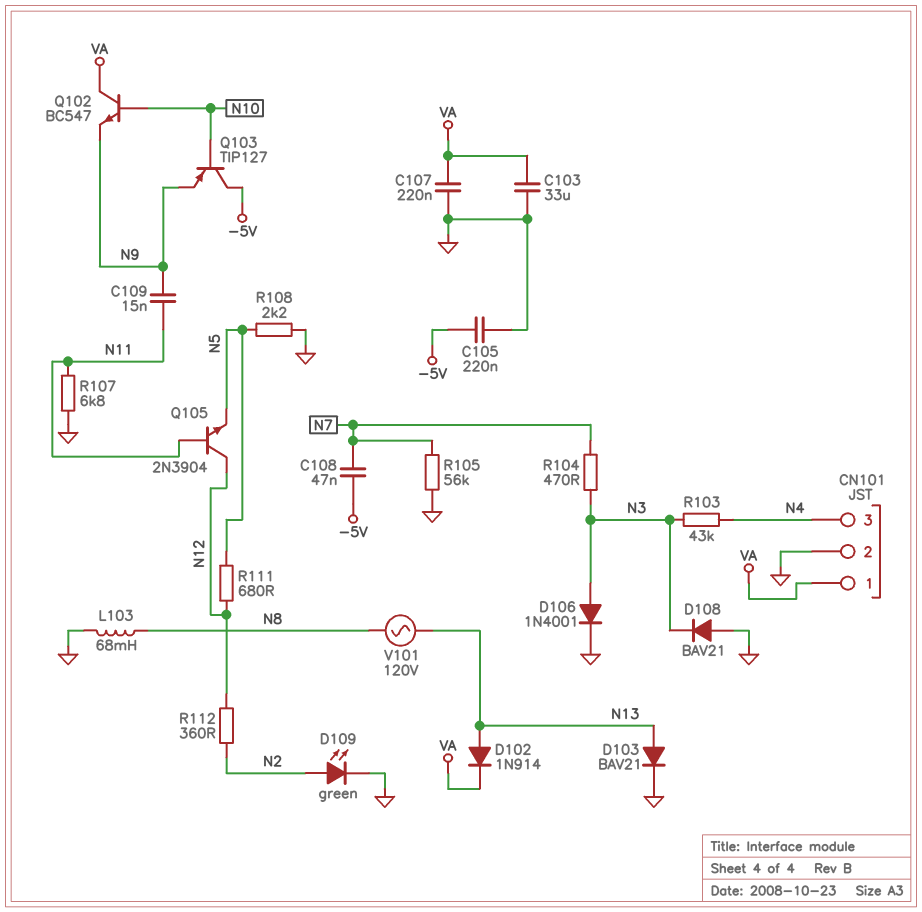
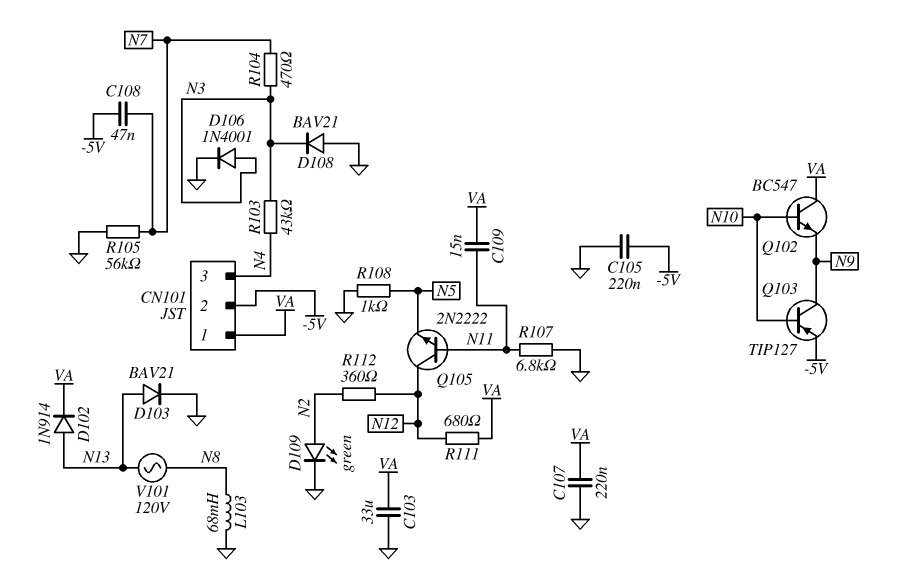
C109: 15nF (N9, N11) -> 15nF (N11, VA)
CN101 pin 2: GND -> -5V
Q103: PNP TIP127 (B N10, C -5V, E N9) -> PNP TIP127 (B N10, C N9, E -5V)
Q105: NPN 2N3904 (B N11, C N12, E N5) -> NPN 2N2222 (B N11, C N12, E N5)
R108: 2.2k (GND, N5) -> 1k (GND, N5)
R111: 680 (N5, N12) -> 680 (N12, VA)

